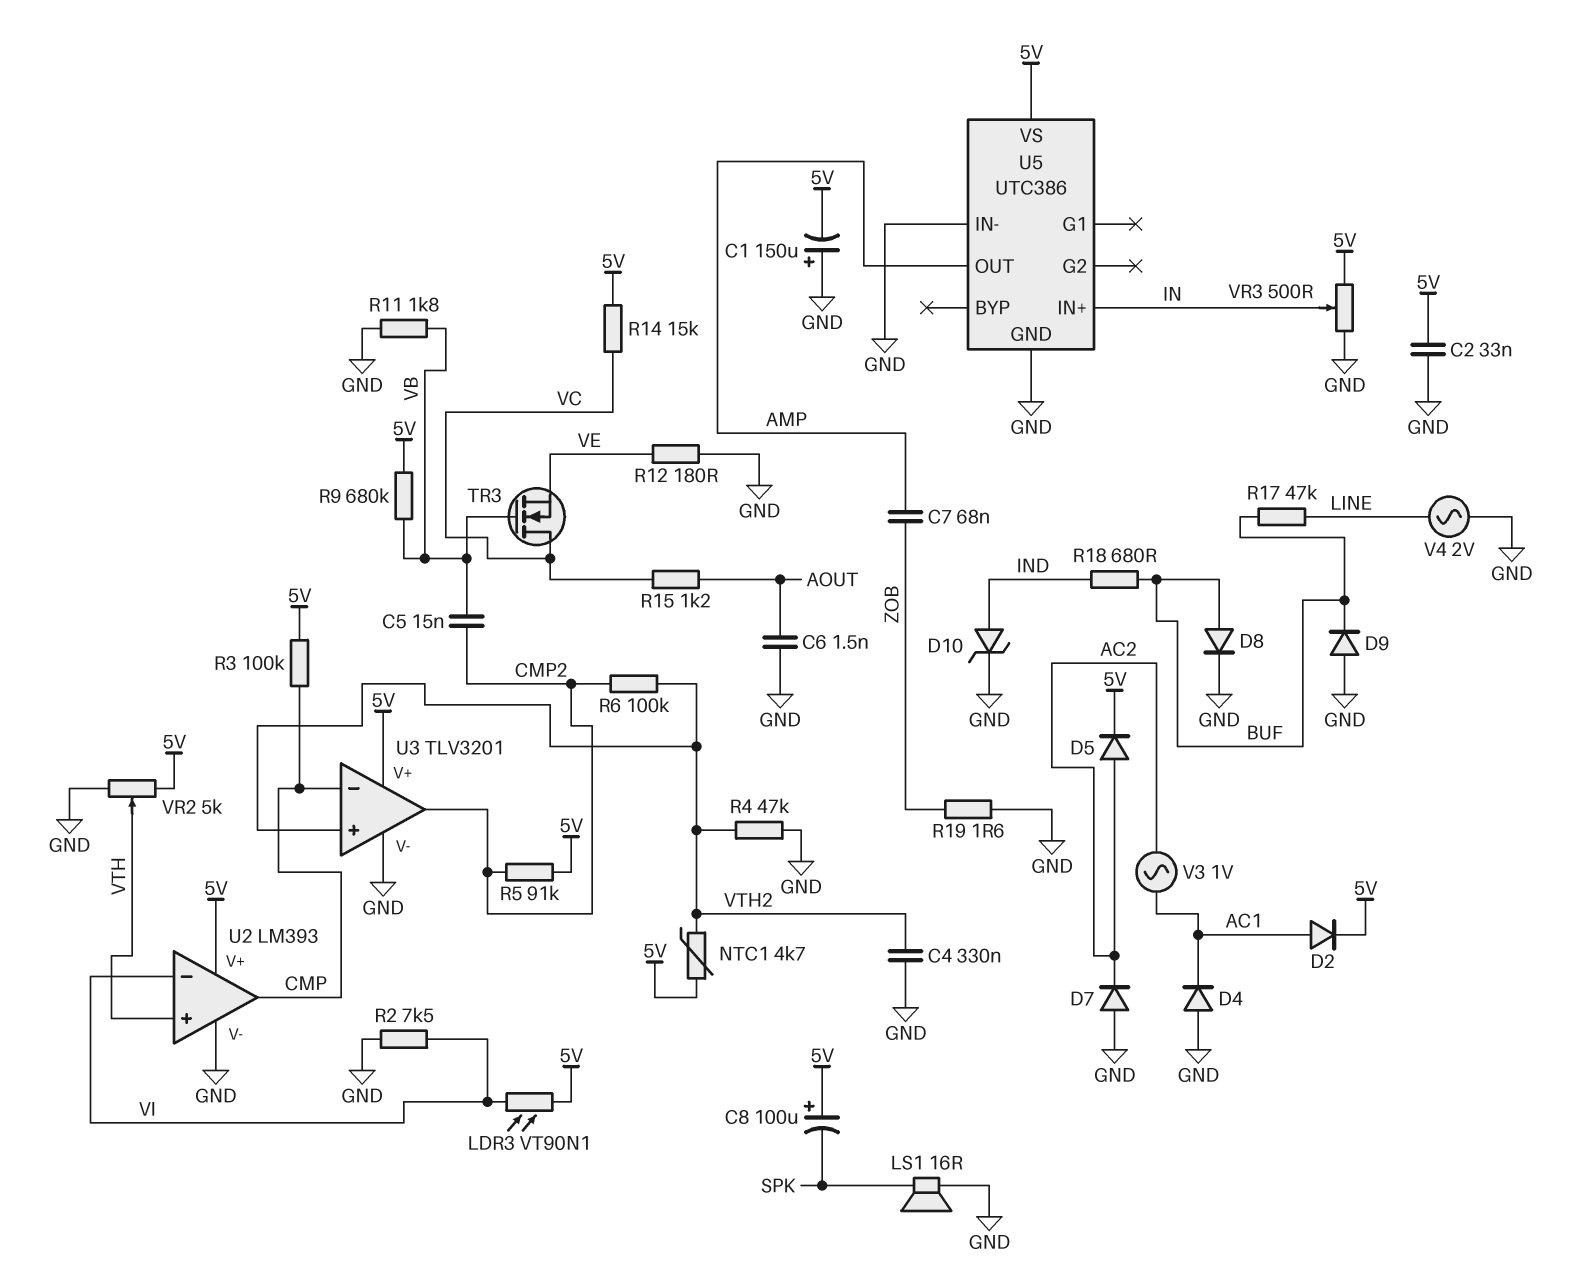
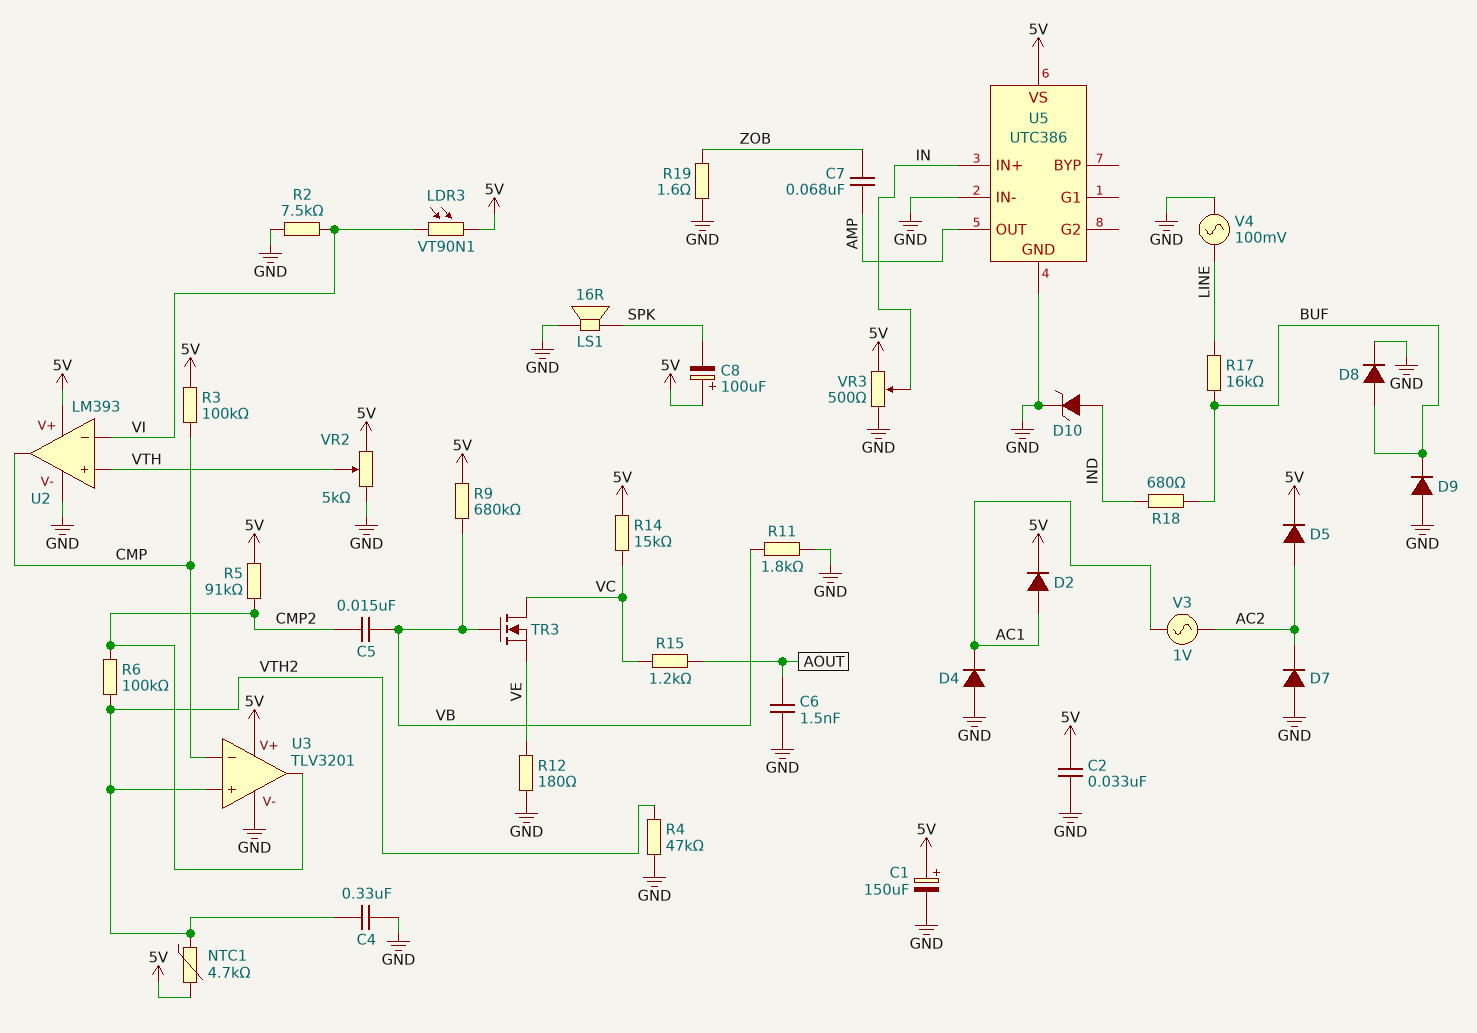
C1: 150uF (plus GND, minus 5V) -> 150uF (plus 5V, minus GND)
R17: 47k (BUF, LINE) -> 16k (BUF, LINE)
V4: AC 2V (GND, LINE) -> AC 100mV (GND, LINE)

